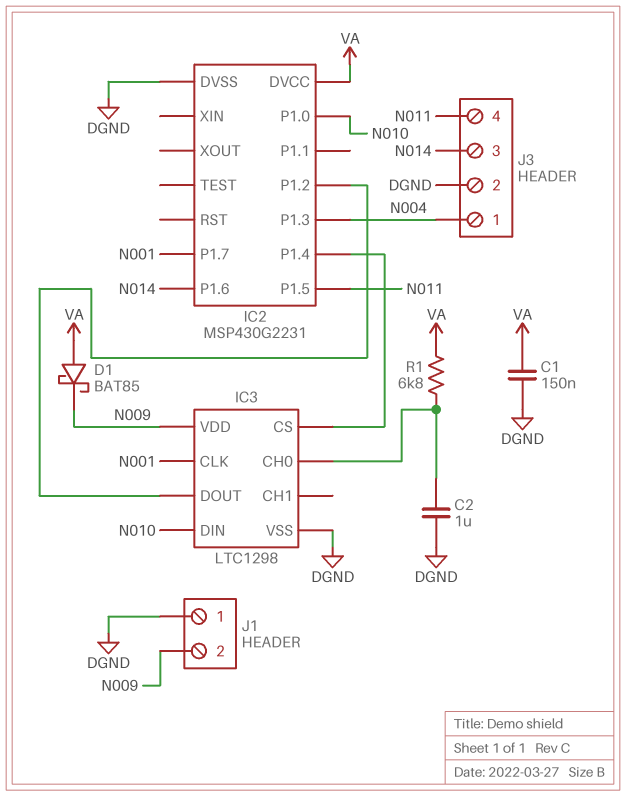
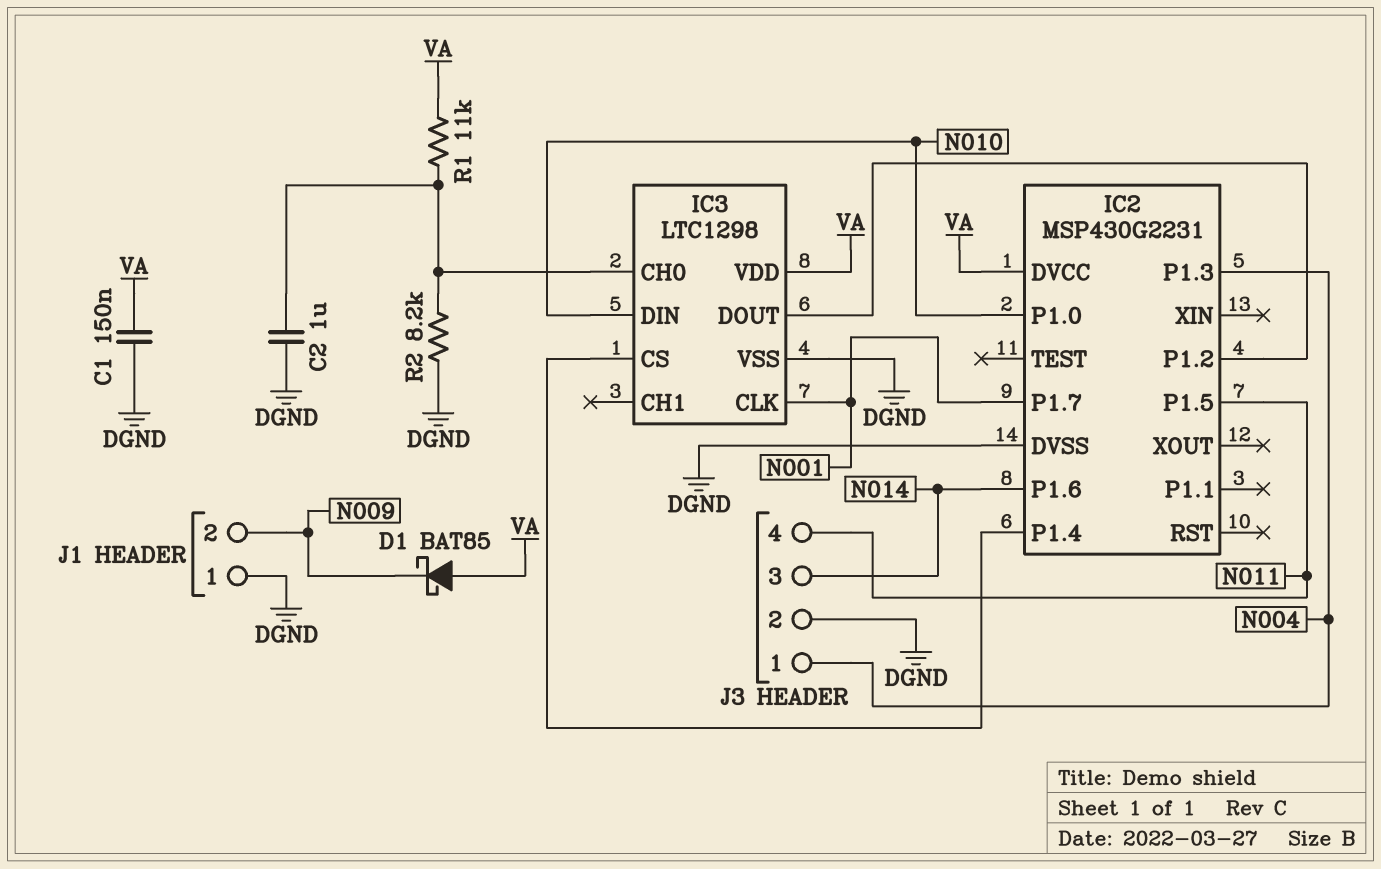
IC3 pin VDD: N009 -> VA
R1: 6.8k (IC3/CH0, VA) -> 11k (IC3/CH0, VA)
R2: none -> 8.2k (DGND, IC3/CH0)

